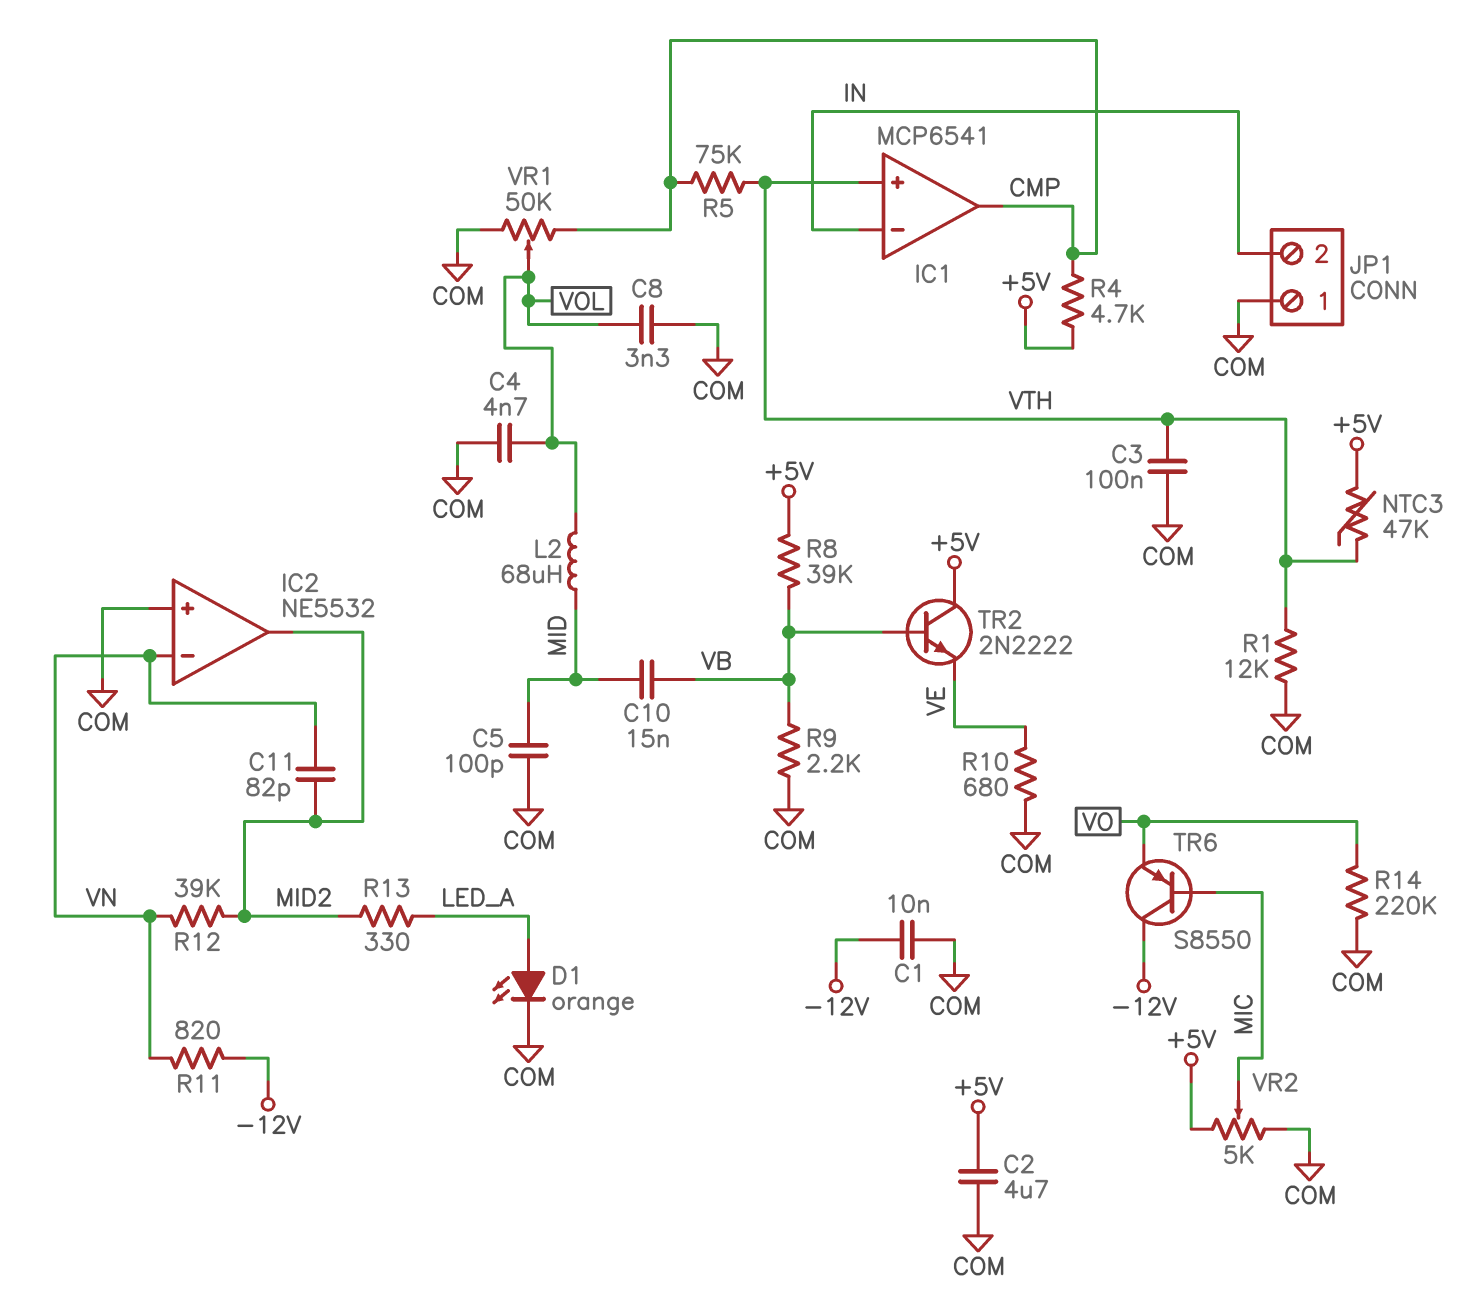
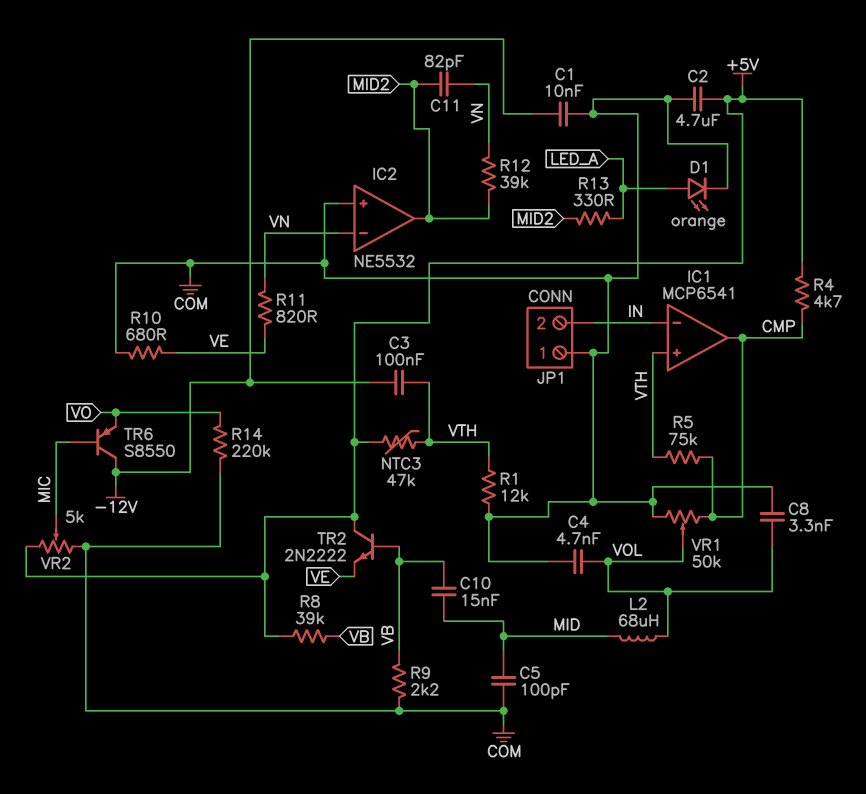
C3: 100nF (COM, VTH) -> 100nF (-12V, VTH)
R11: 820 (-12V, VN) -> 820 (VE, VN)

